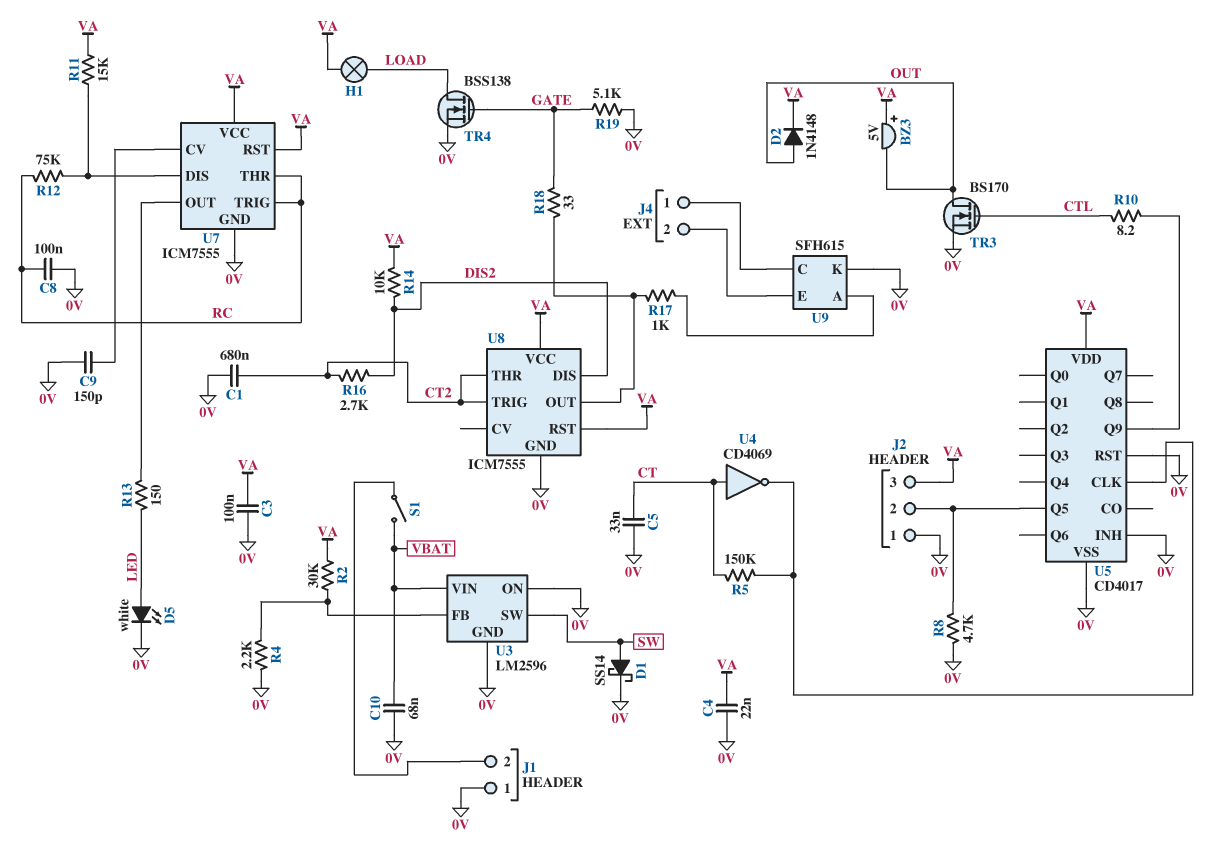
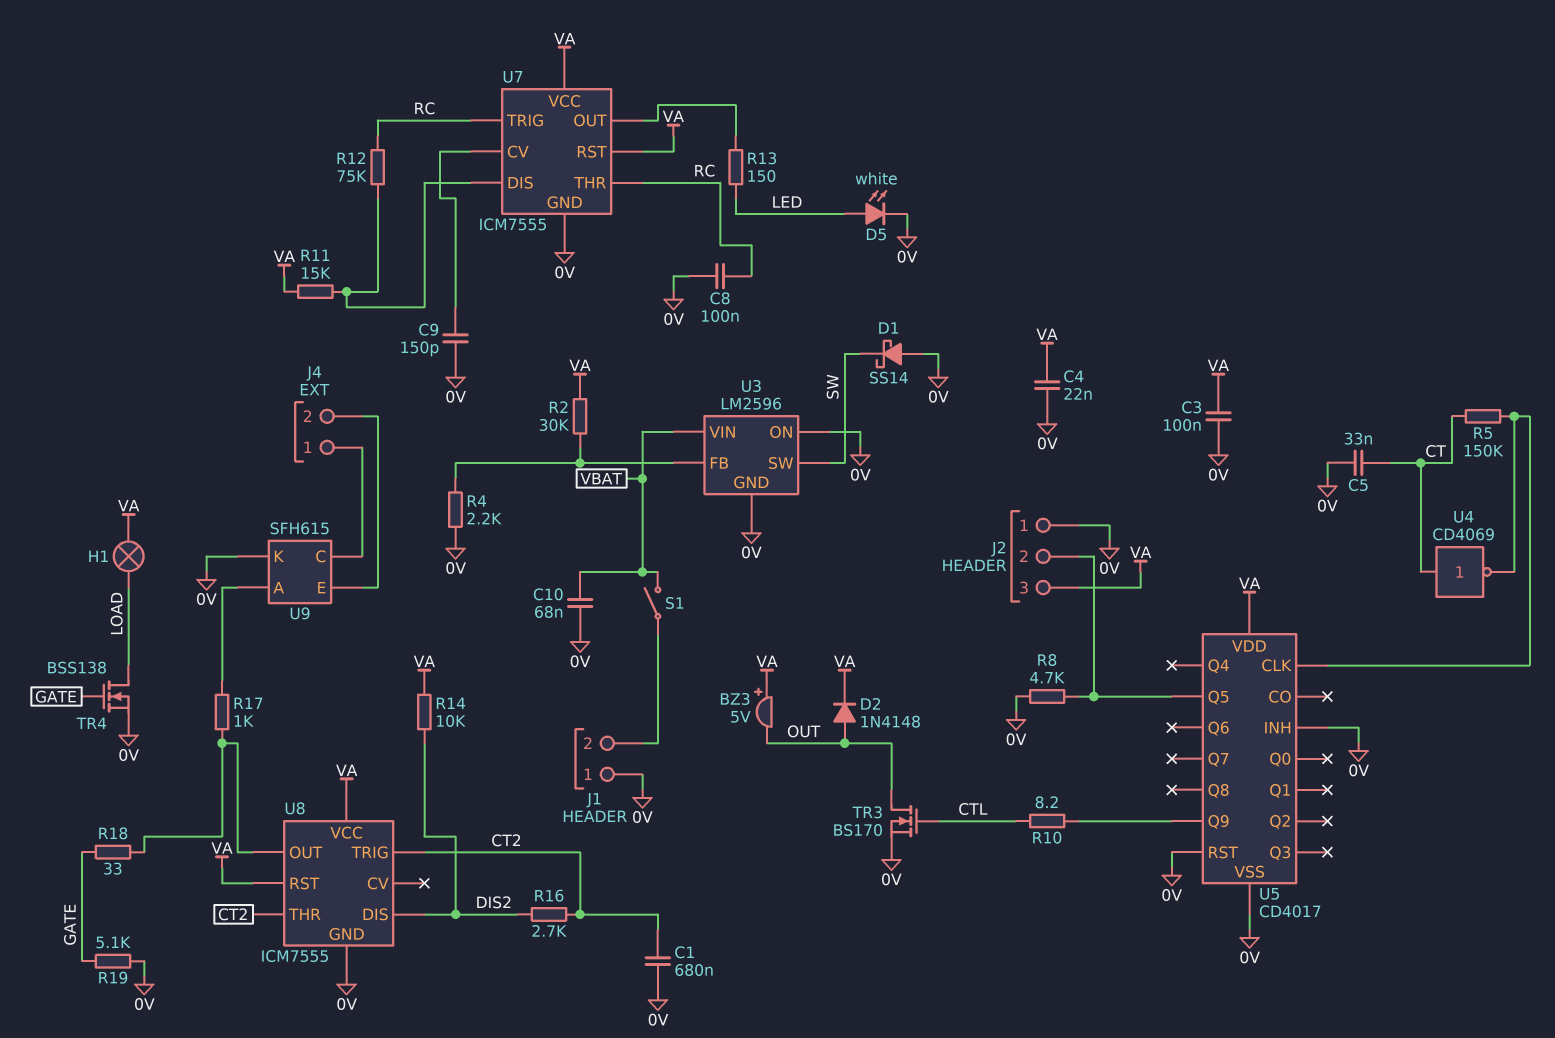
D1: schottky SS14 (A SW, K 0V) -> schottky SS14 (A 0V, K SW)

